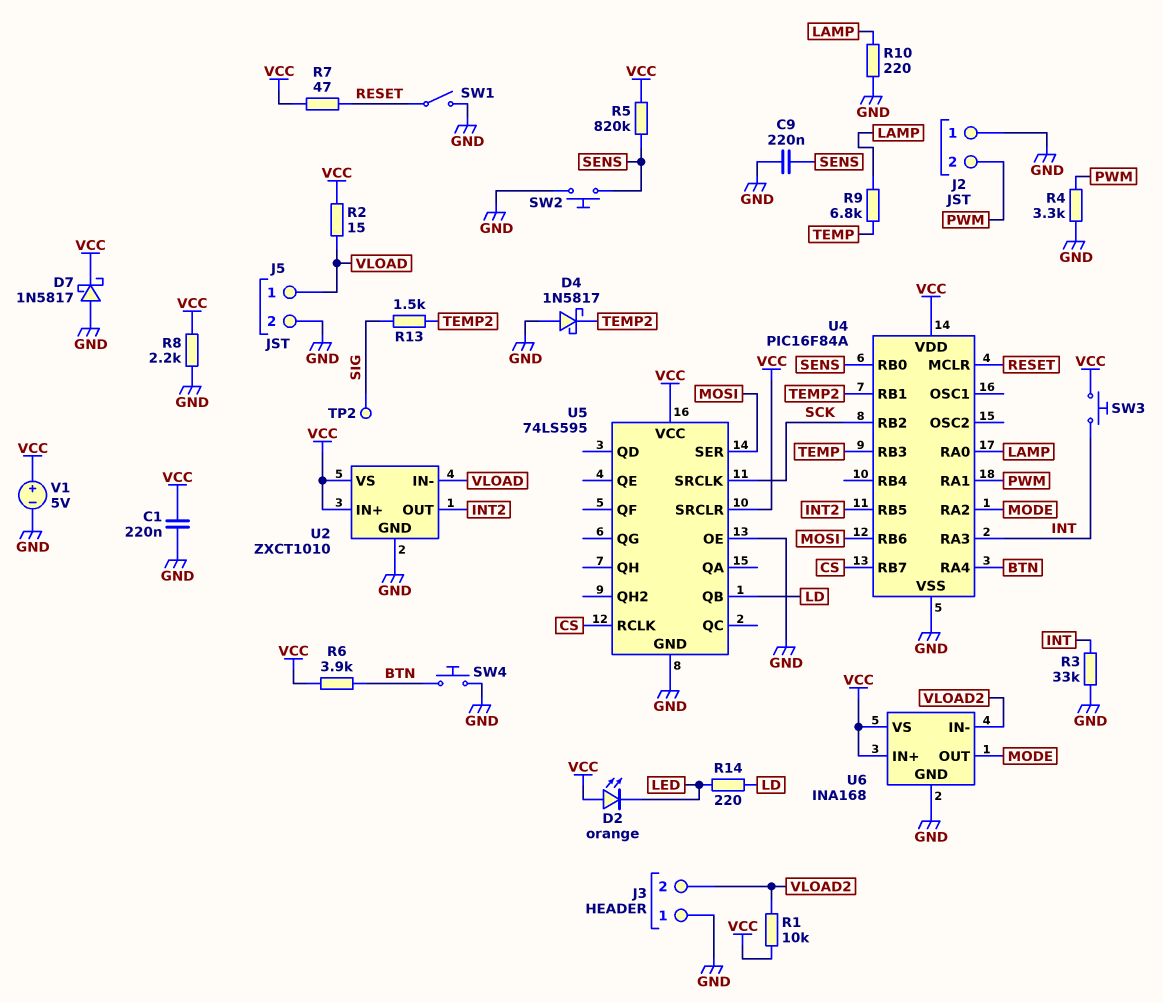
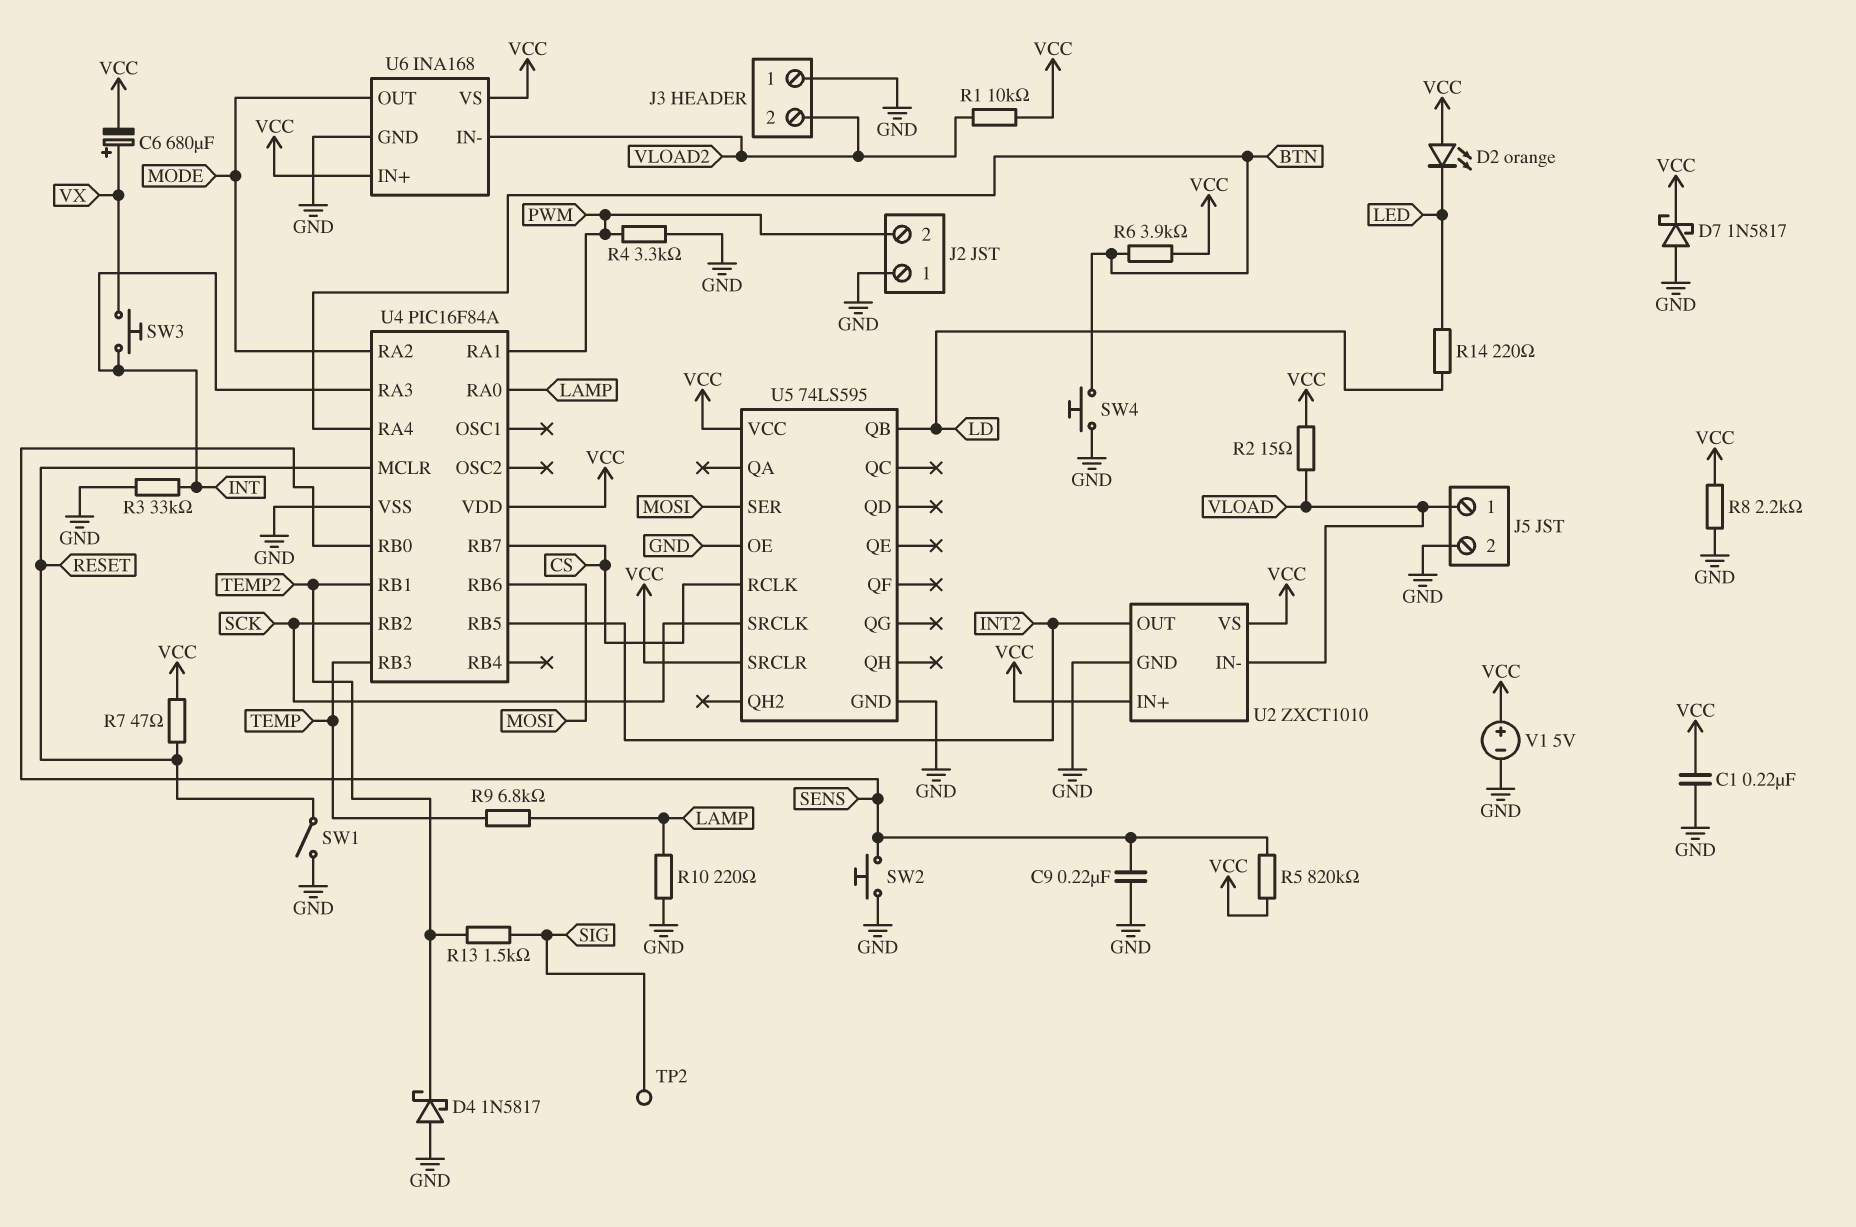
C6: none -> 680uF (plus VX, minus VCC)
SW3: button (INT, VCC) -> button (INT, VX)

